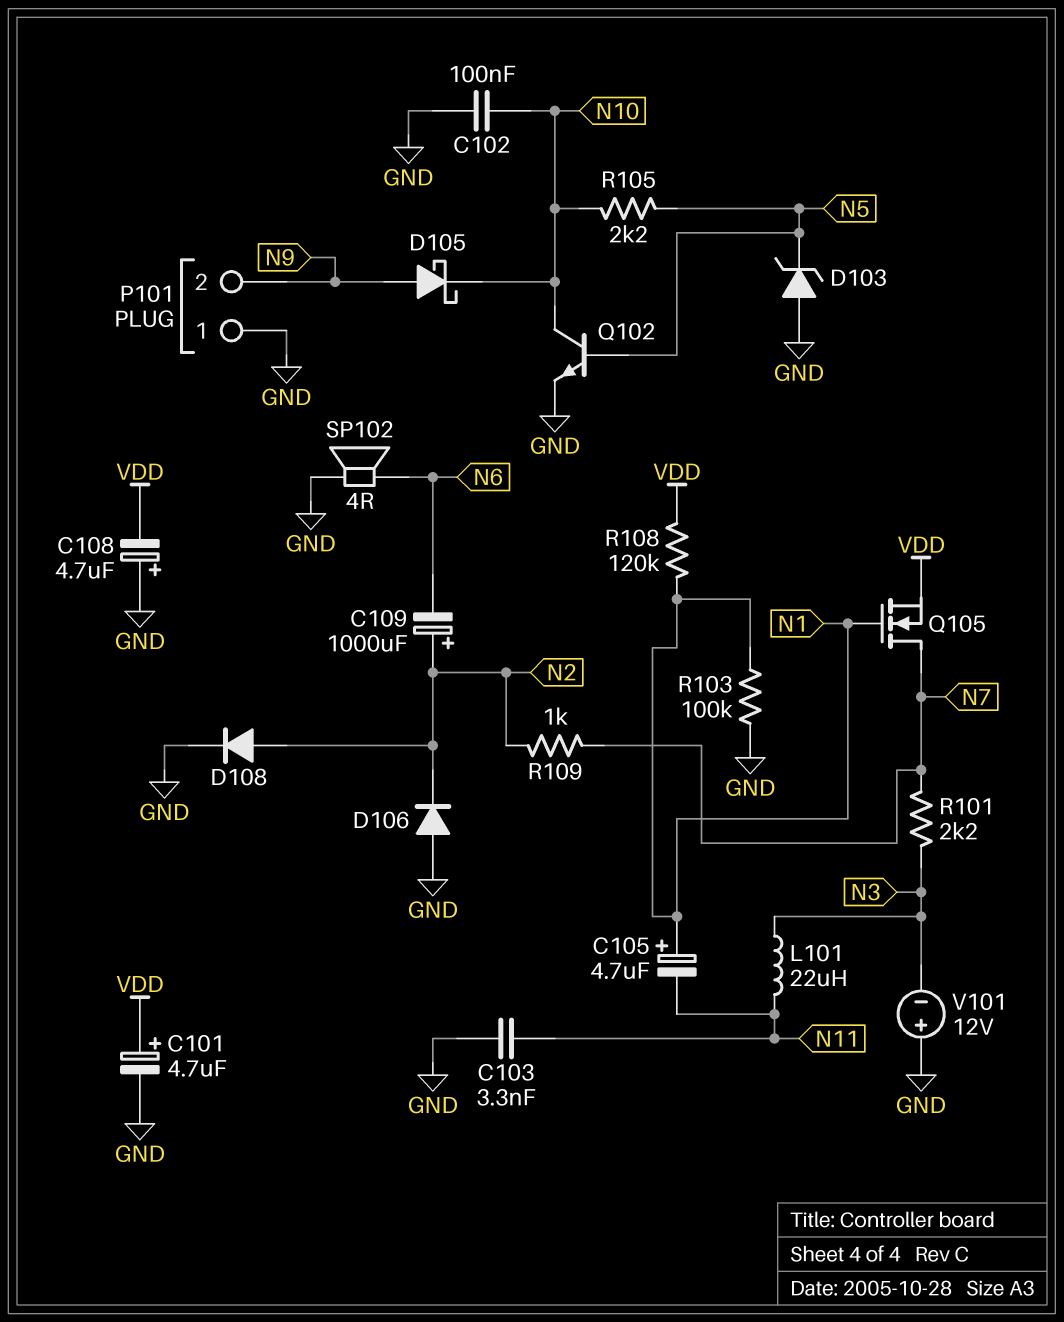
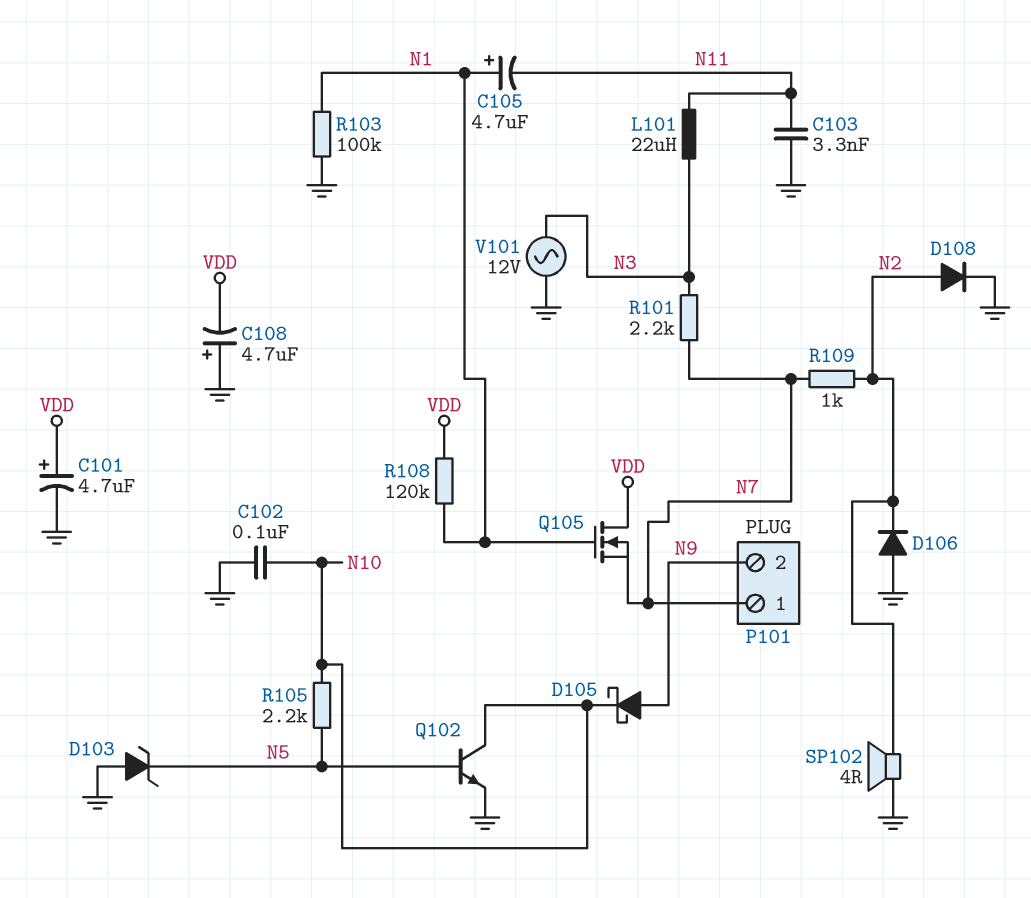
C109: 1000uF (plus N2, minus N6) -> none
P101 pin 1: GND -> N7
Q105: NMOS (G N1, D N7, S VDD) -> NMOS (G N1, D VDD, S N7)
SP102: speaker 4R (GND, N6) -> speaker 4R (GND, N2)
V101: 12V (plus GND, minus N3) -> AC 12V (GND, N3)

